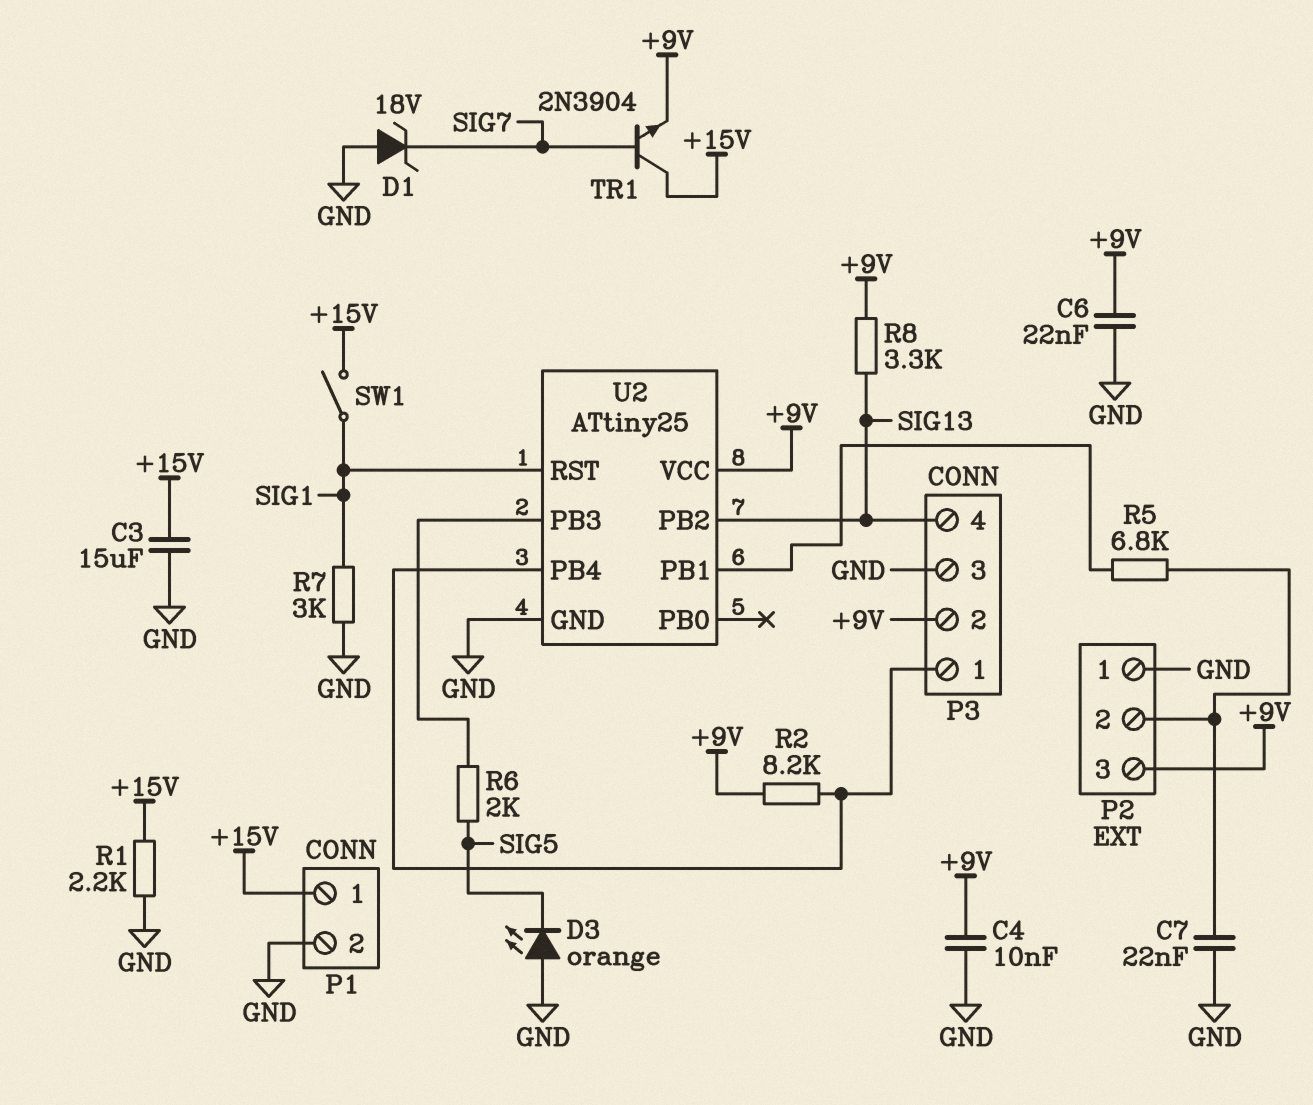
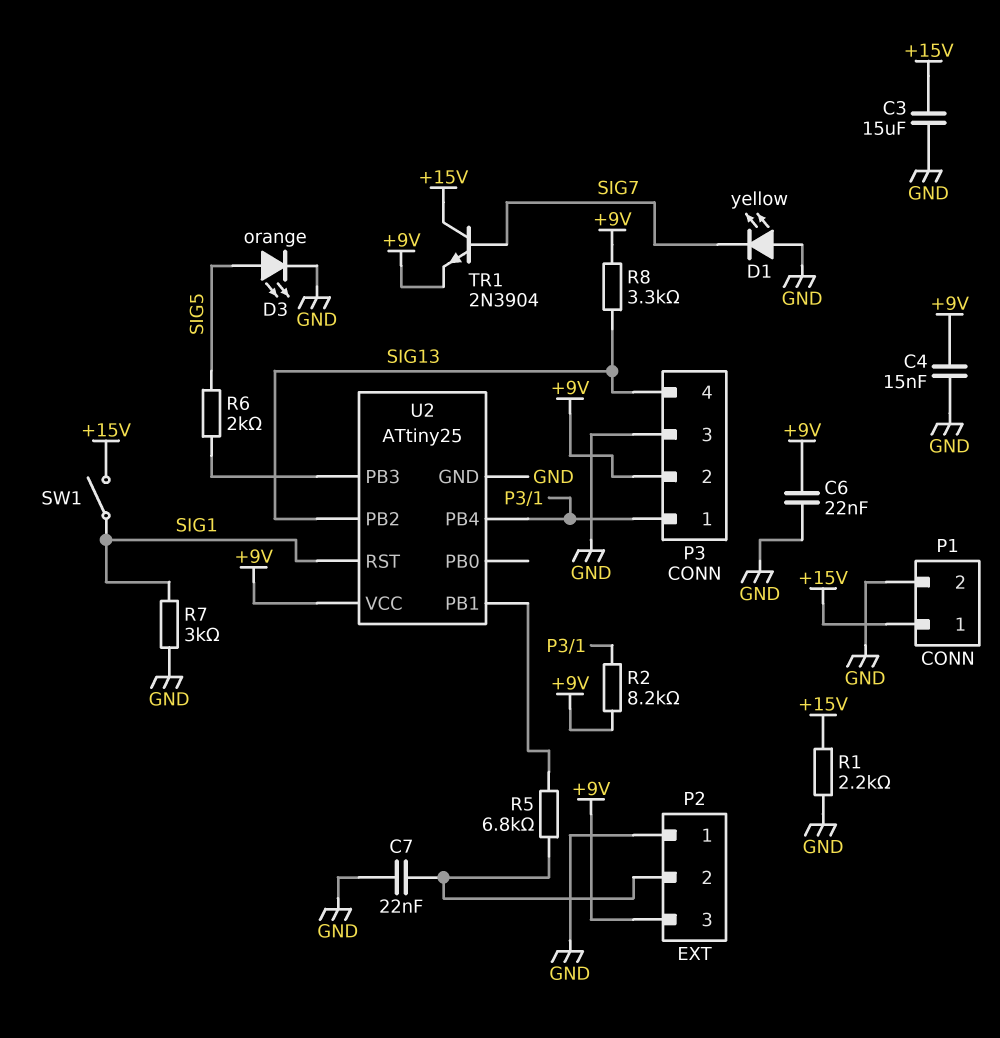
C4: 10nF (+9V, GND) -> 15nF (+9V, GND)
D1: zener 18V (A GND, K SIG7) -> LED yellow (A GND, K SIG7)
D3: LED orange (A GND, K SIG5) -> LED orange (A SIG5, K GND)

